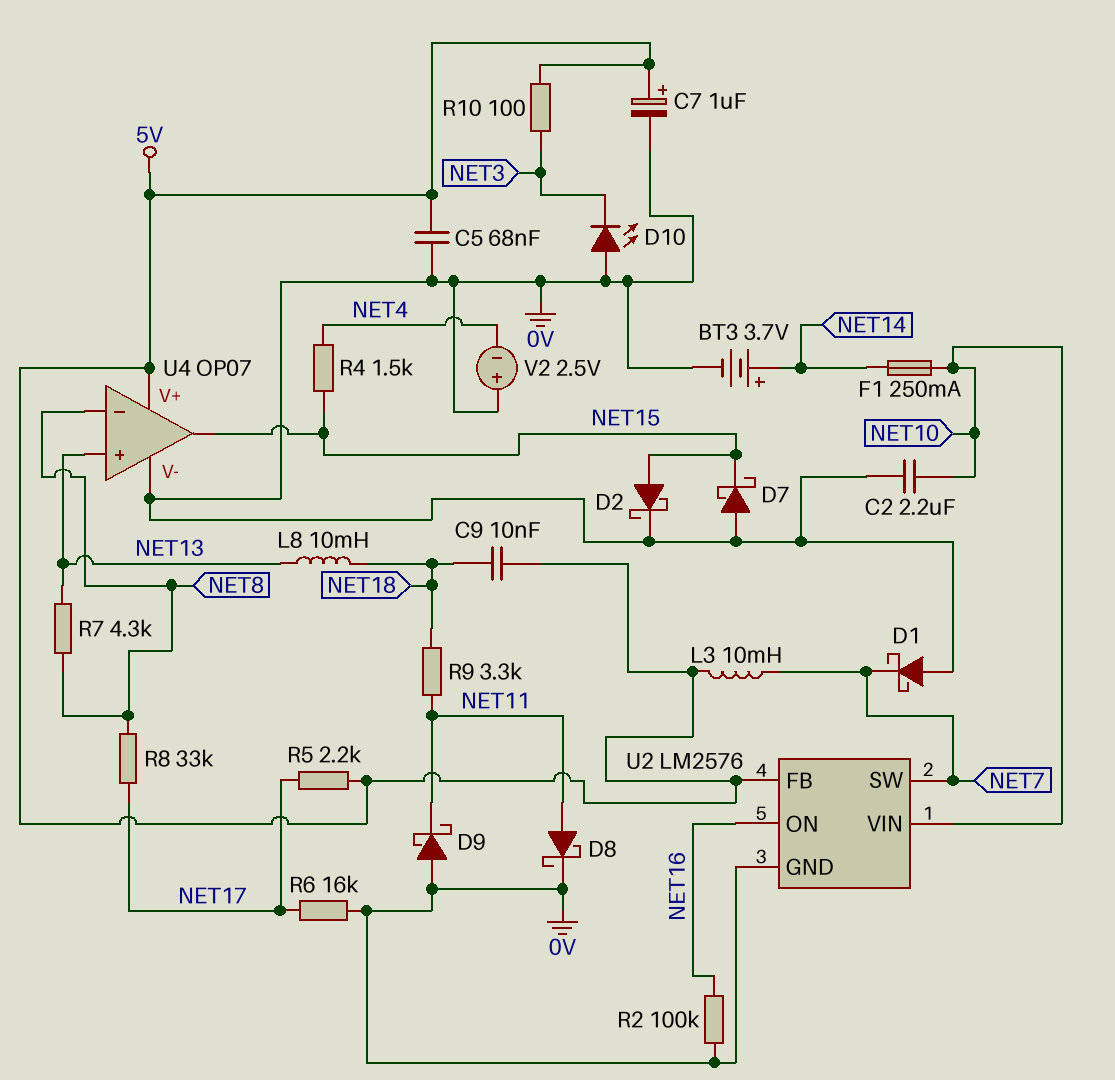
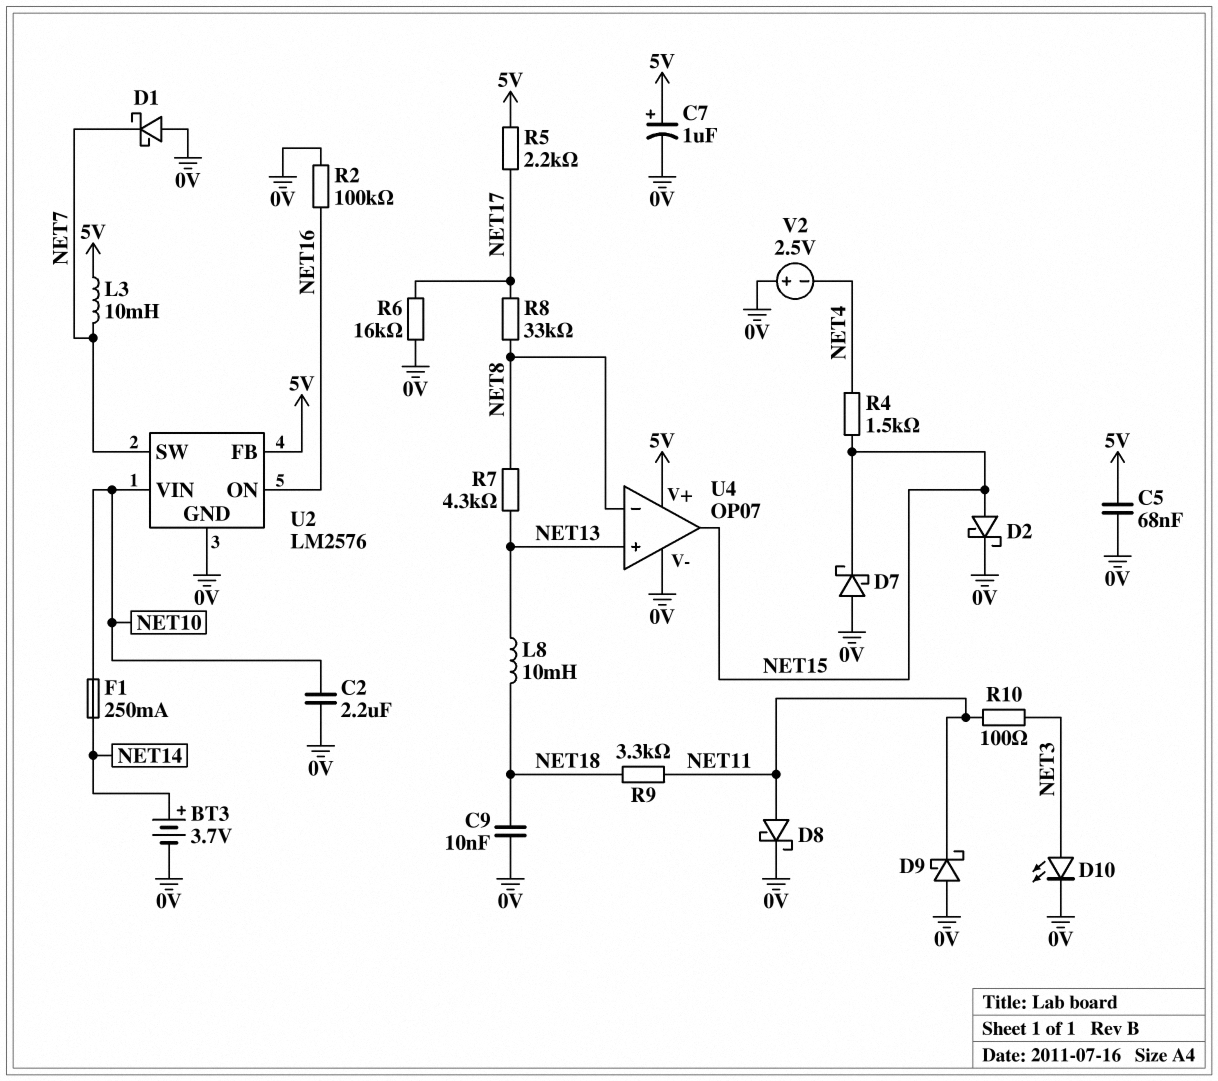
C9: 10nF (5V, NET18) -> 10nF (0V, NET18)
D10: LED (A 0V, K NET3) -> LED (A NET3, K 0V)
R10: 100 (5V, NET3) -> 100 (NET3, NET11)

